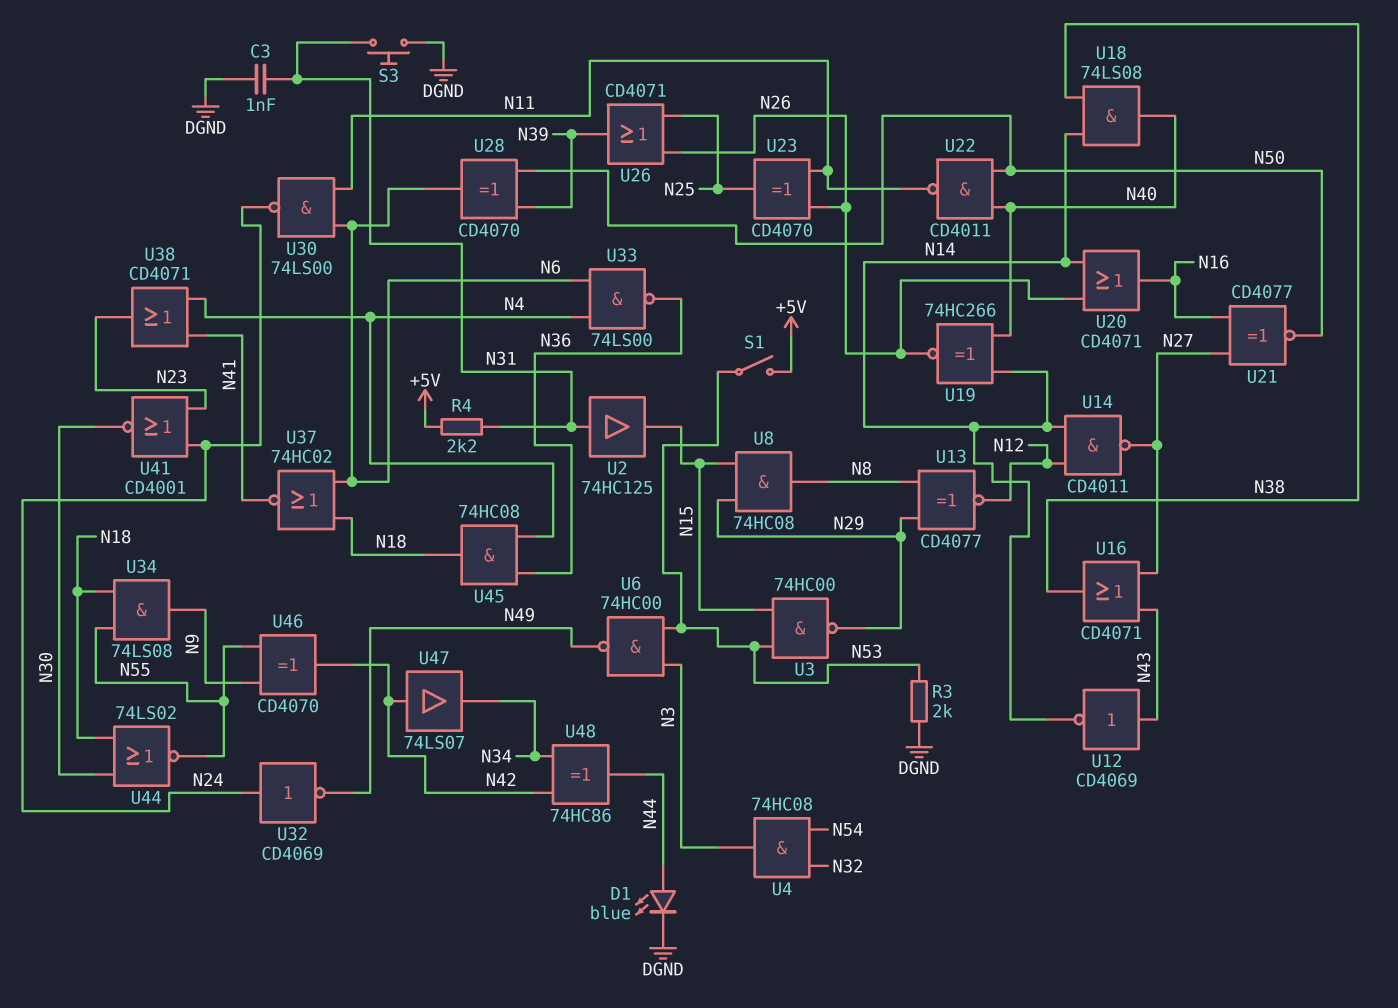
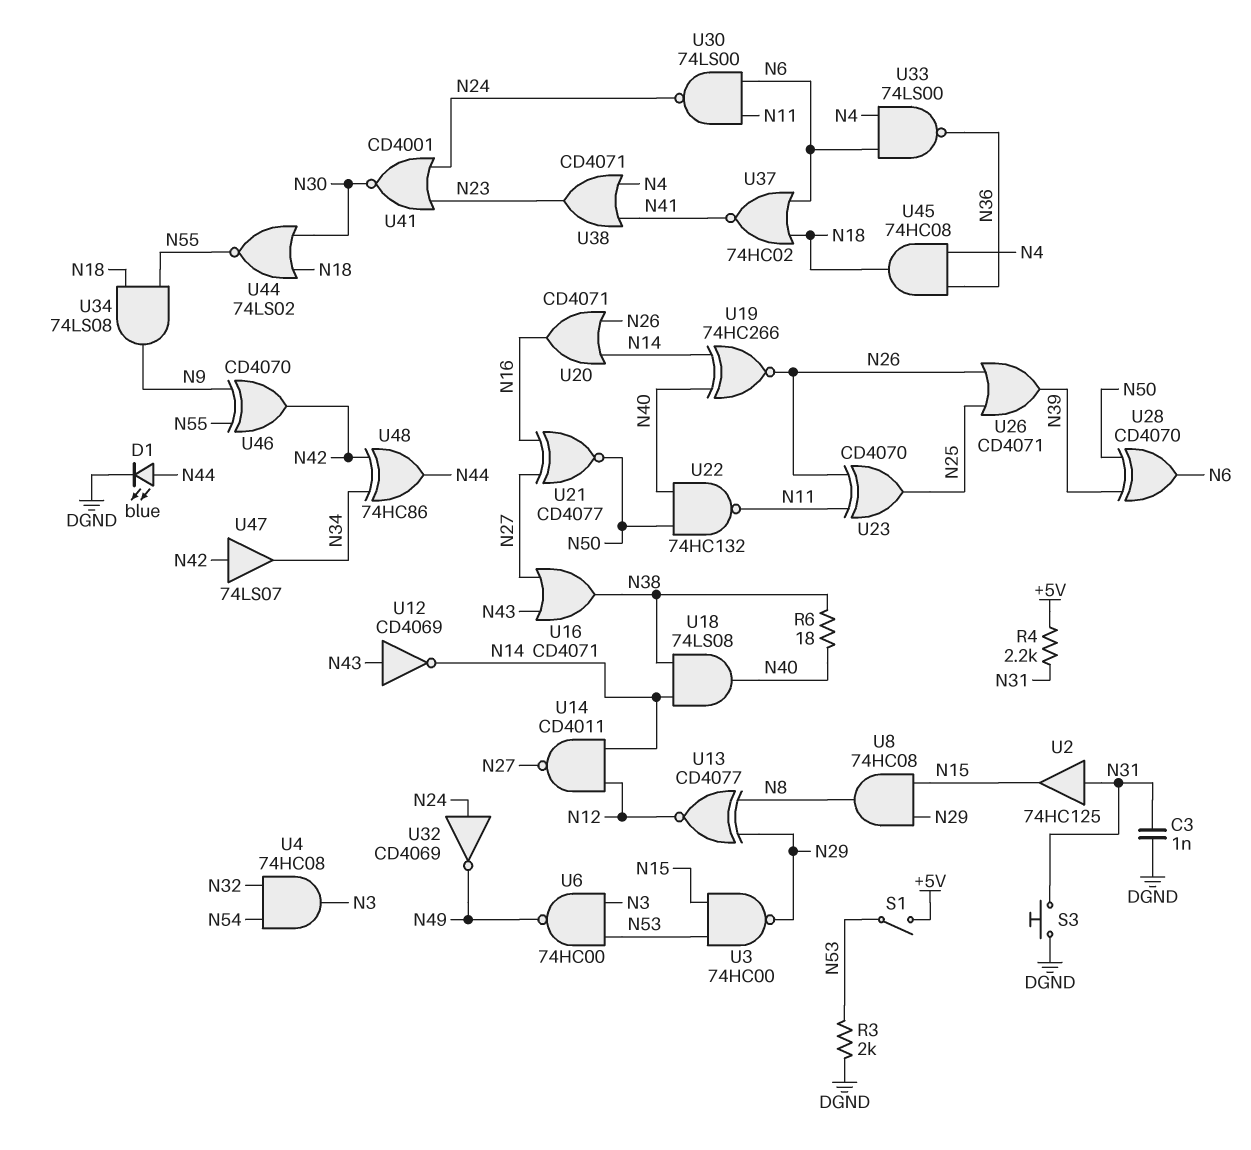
R6: none -> 18 (N38, N40)
U22: NAND CD4011 (in N40, in N50, out N11) -> NAND 74HC132 (in N40, in N50, out N11)

